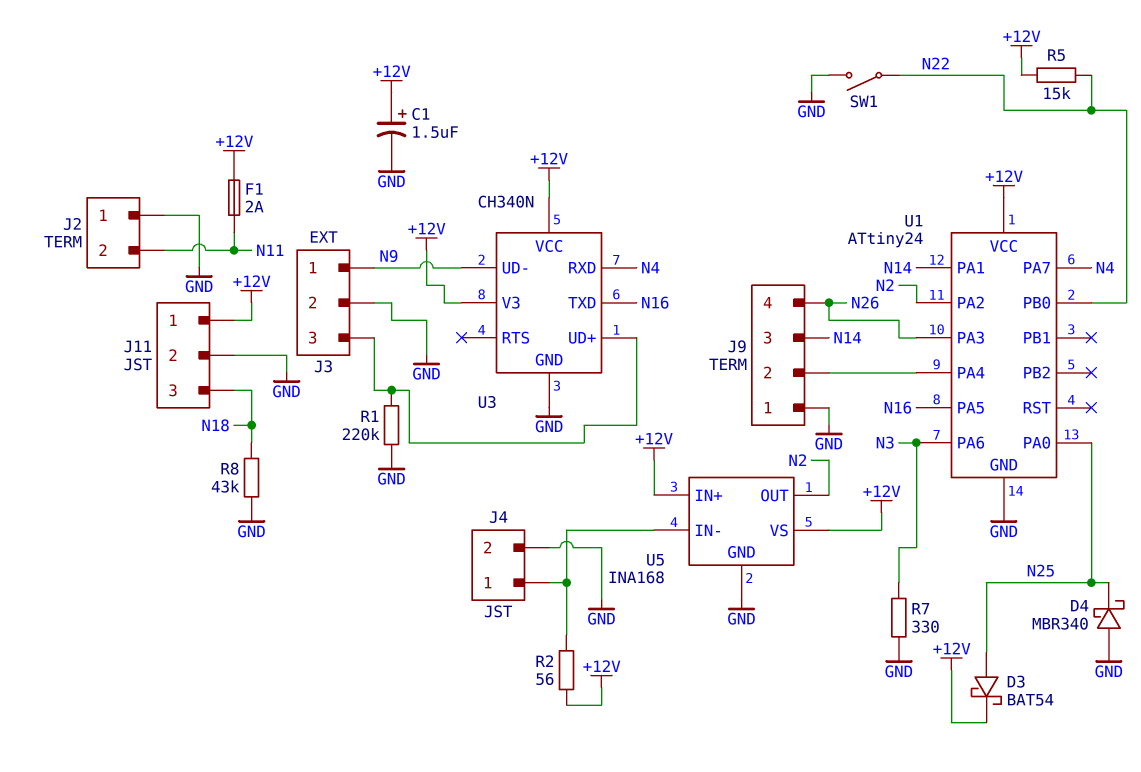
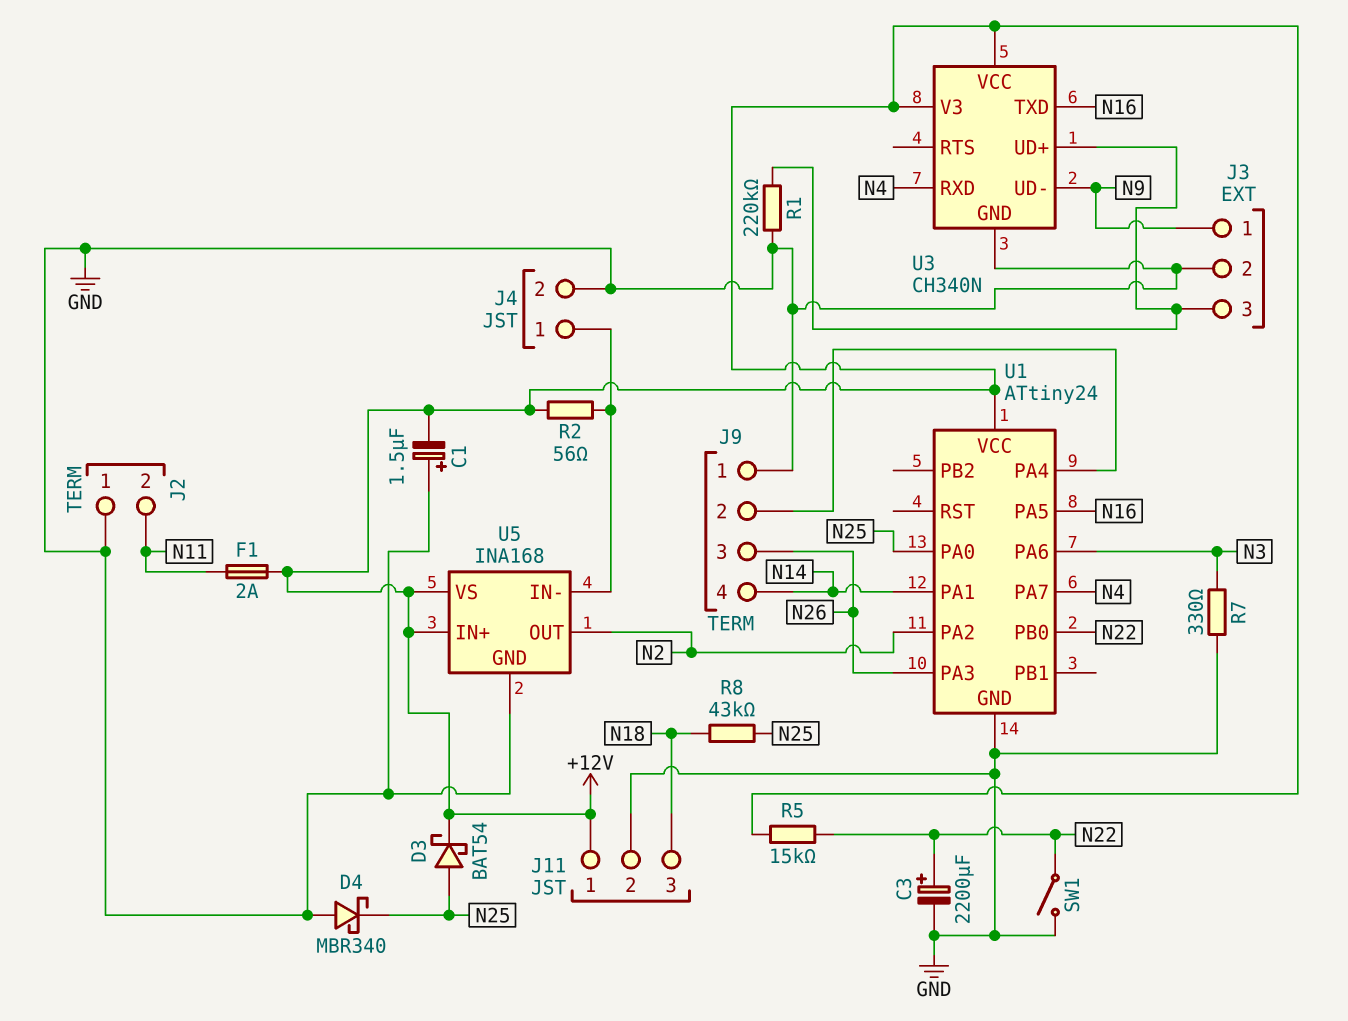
C1: 1.5uF (plus +12V, minus GND) -> 1.5uF (plus GND, minus +12V)
C3: none -> 2200uF (plus N22, minus GND)
J9 pin 3: N14 -> N26
J9 pin 4: N26 -> N14
R8: 43k (GND, N18) -> 43k (N18, N25)

